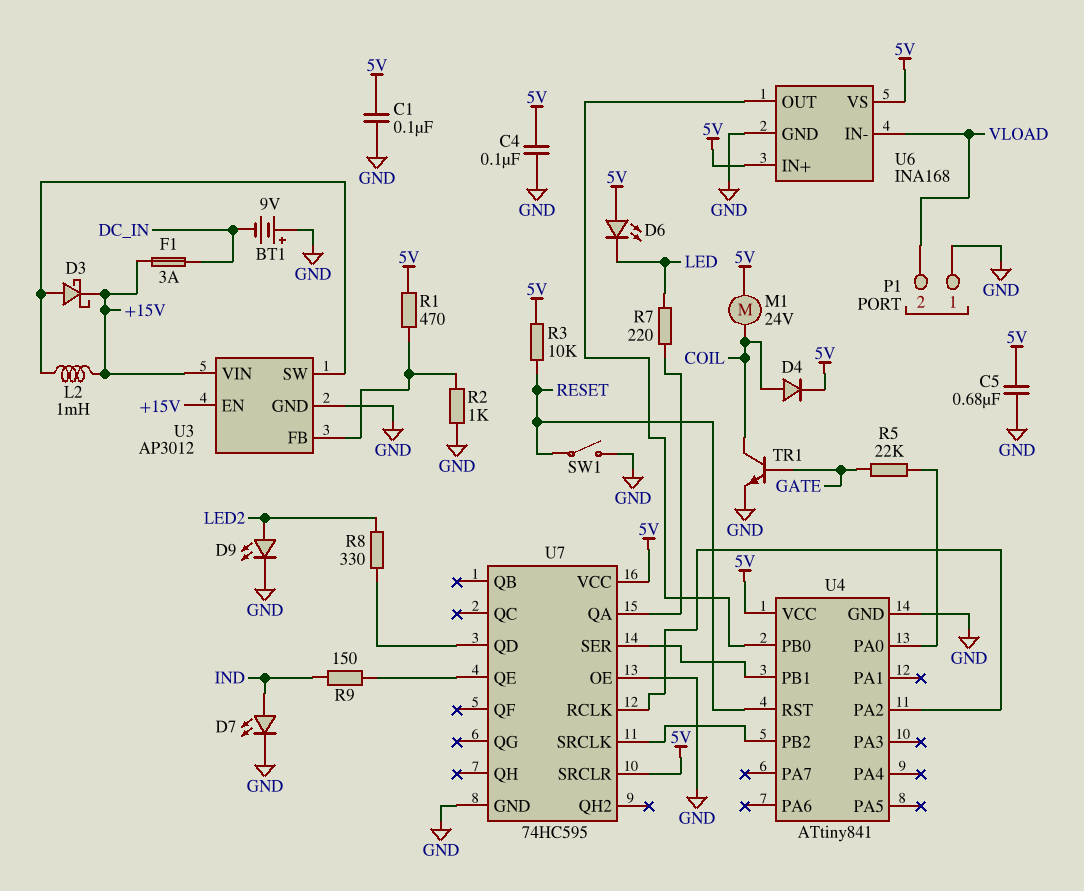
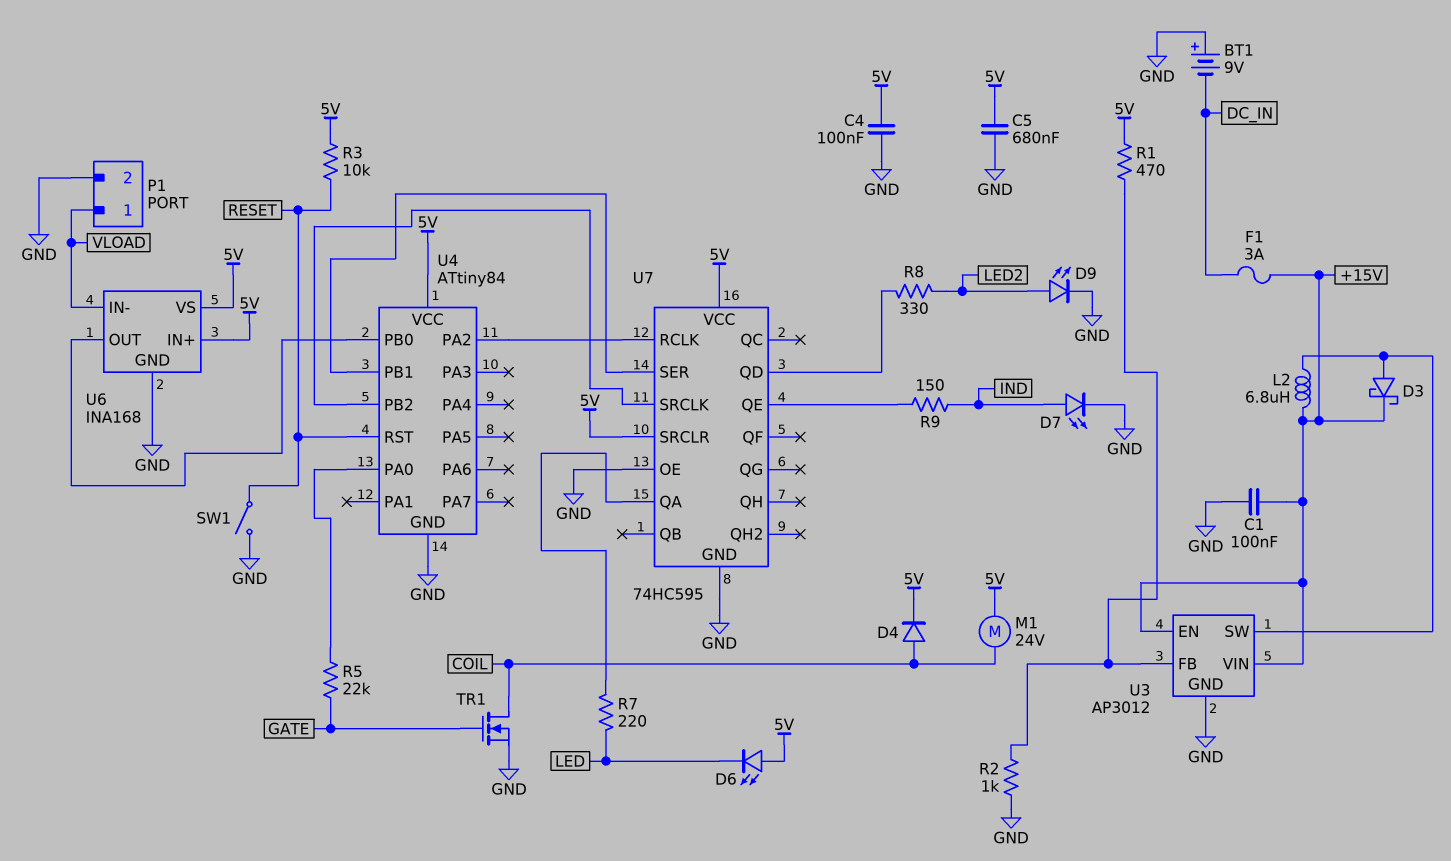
C1: 100nF (5V, GND) -> 100nF (+15V, GND)
L2: 1mH (+15V, U3/SW) -> 6.8uH (+15V, U3/SW)
P1 pin 1: GND -> VLOAD
P1 pin 2: VLOAD -> GND
TR1: NPN (B GATE, C COIL, E GND) -> NMOS (G GATE, D COIL, S GND)
U4: ATtiny841 -> ATtiny84

